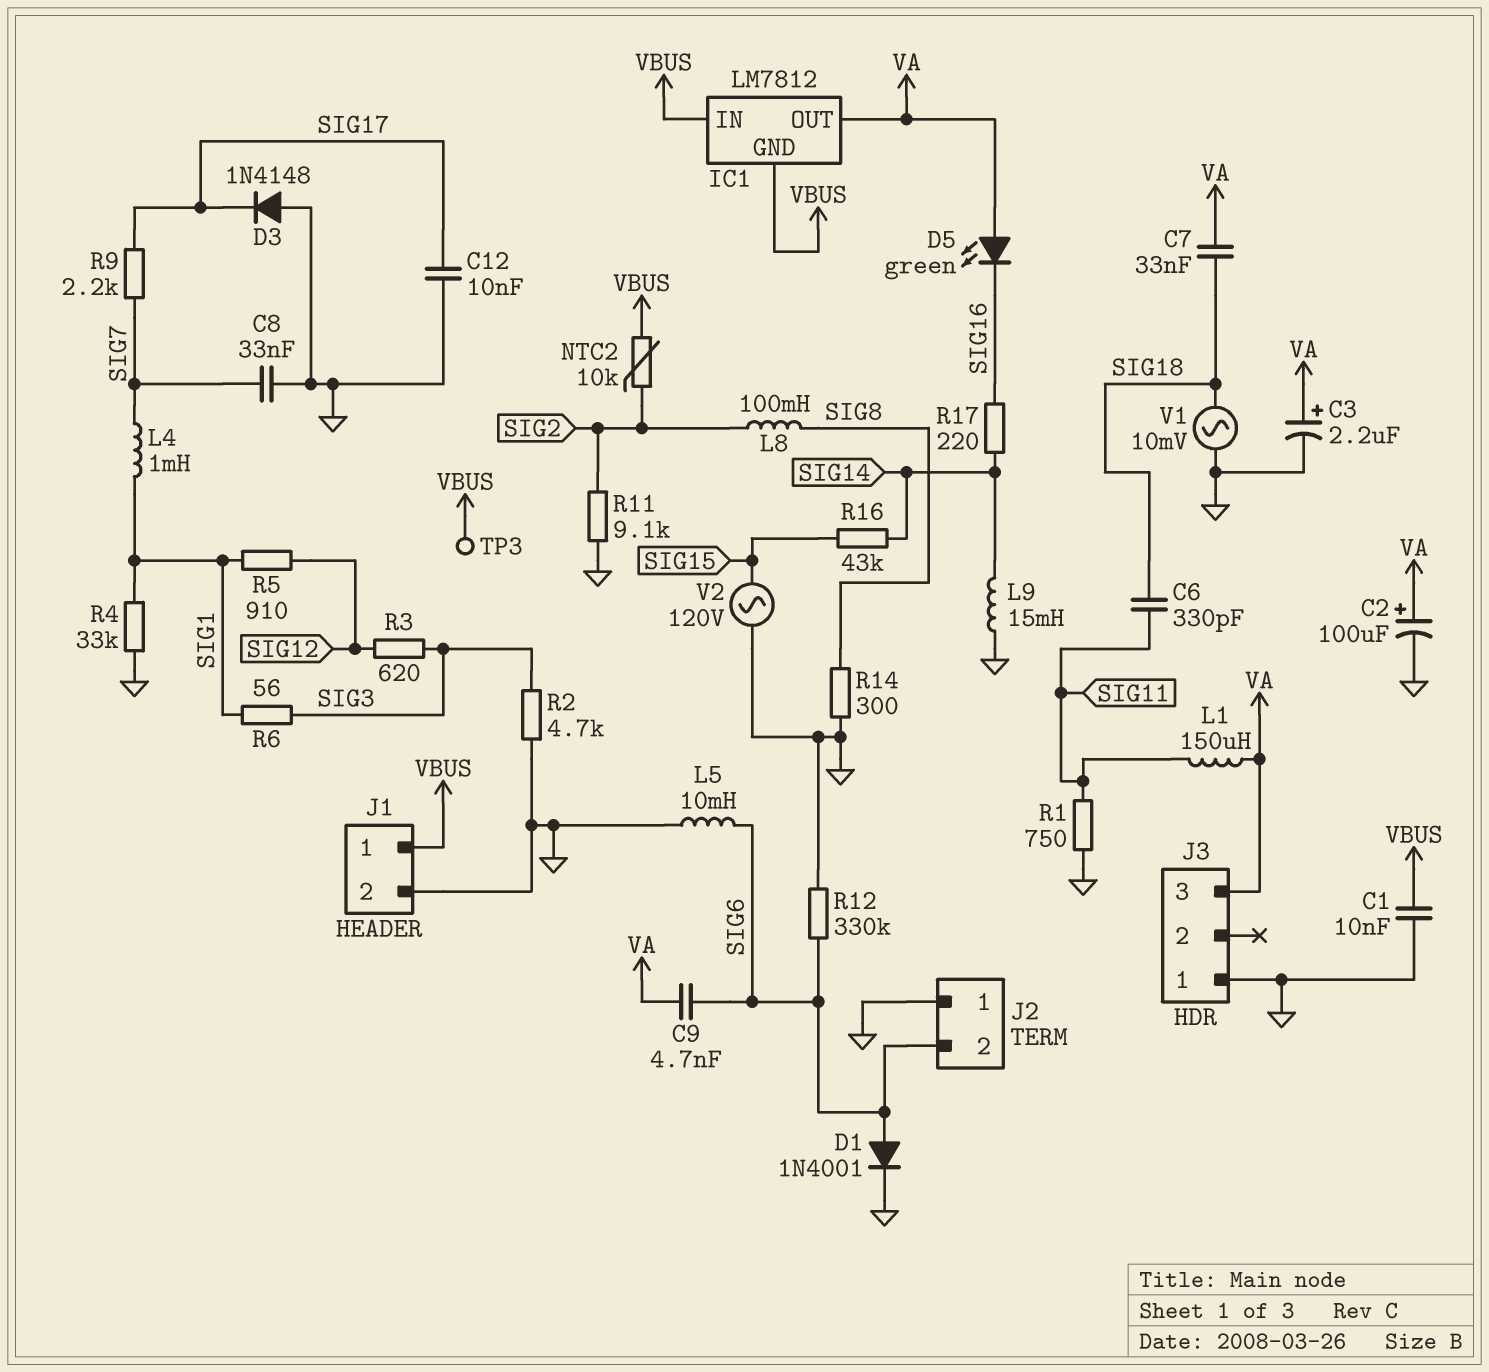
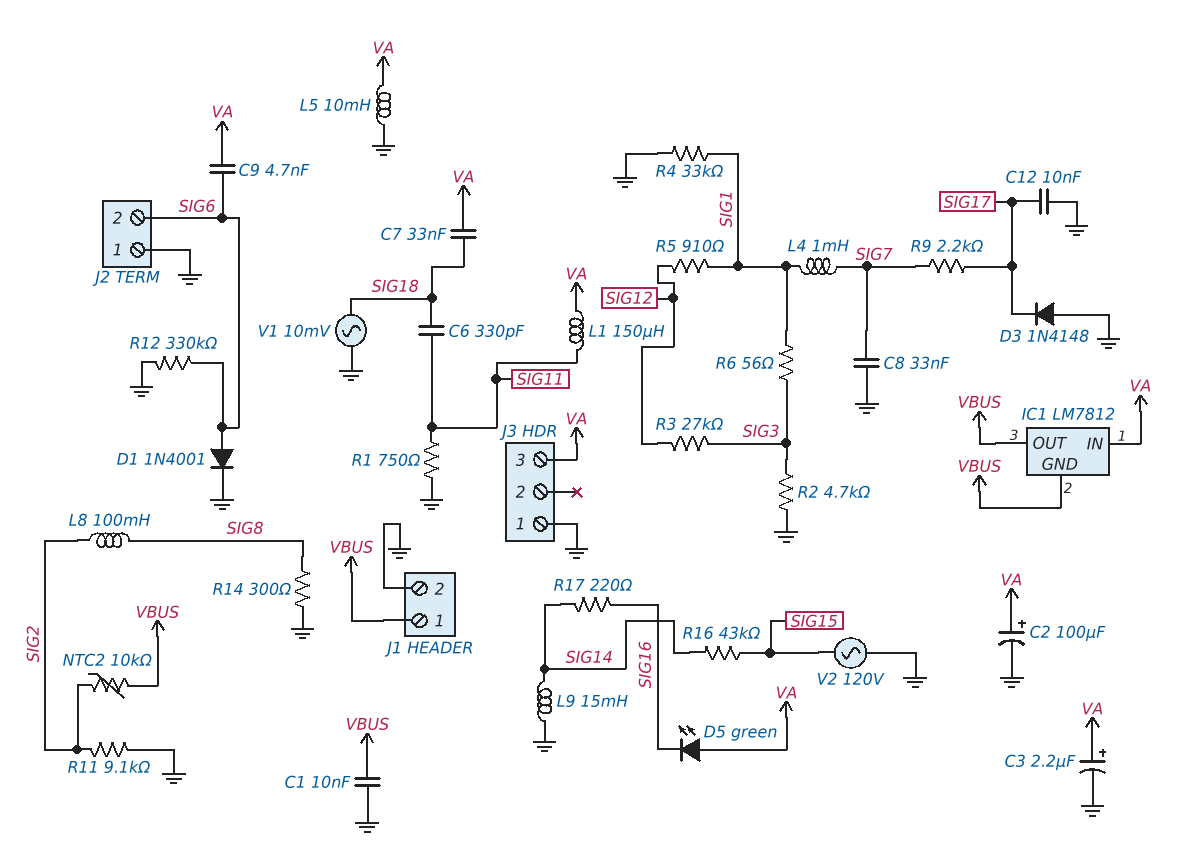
IC1 pin IN: VBUS -> VA
IC1 pin OUT: VA -> VBUS
L5: 10mH (GND, SIG6) -> 10mH (GND, VA)
R3: 620 (SIG3, SIG12) -> 27k (SIG3, SIG12)
TP3: test point (VBUS) -> none

